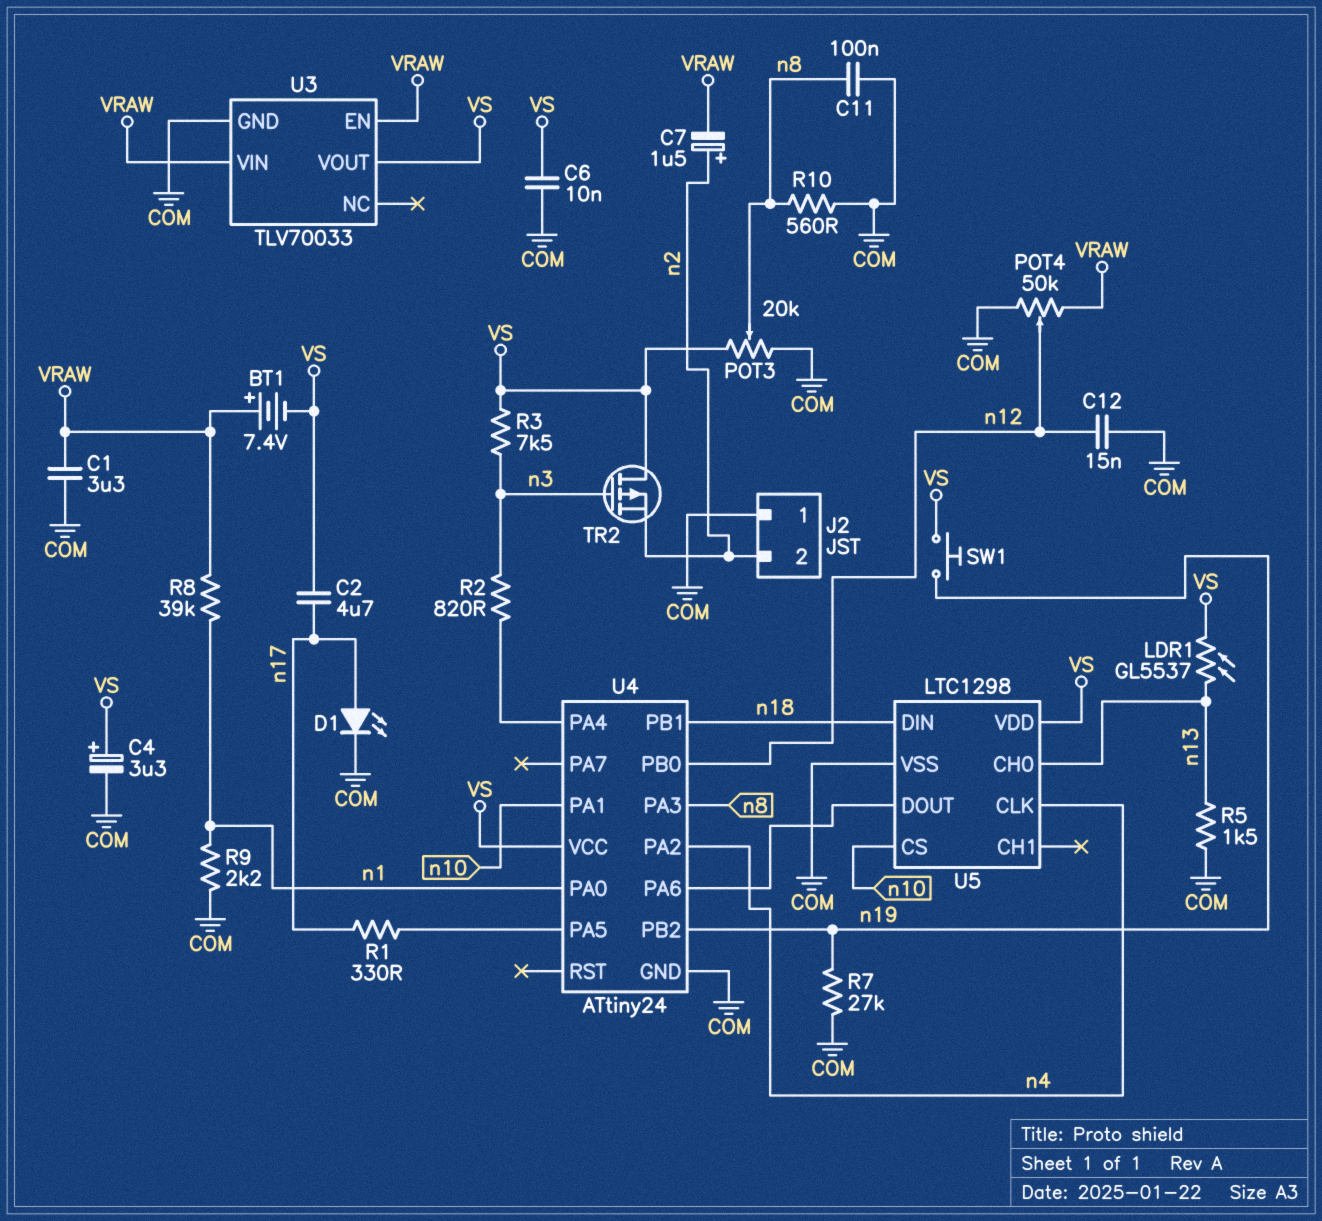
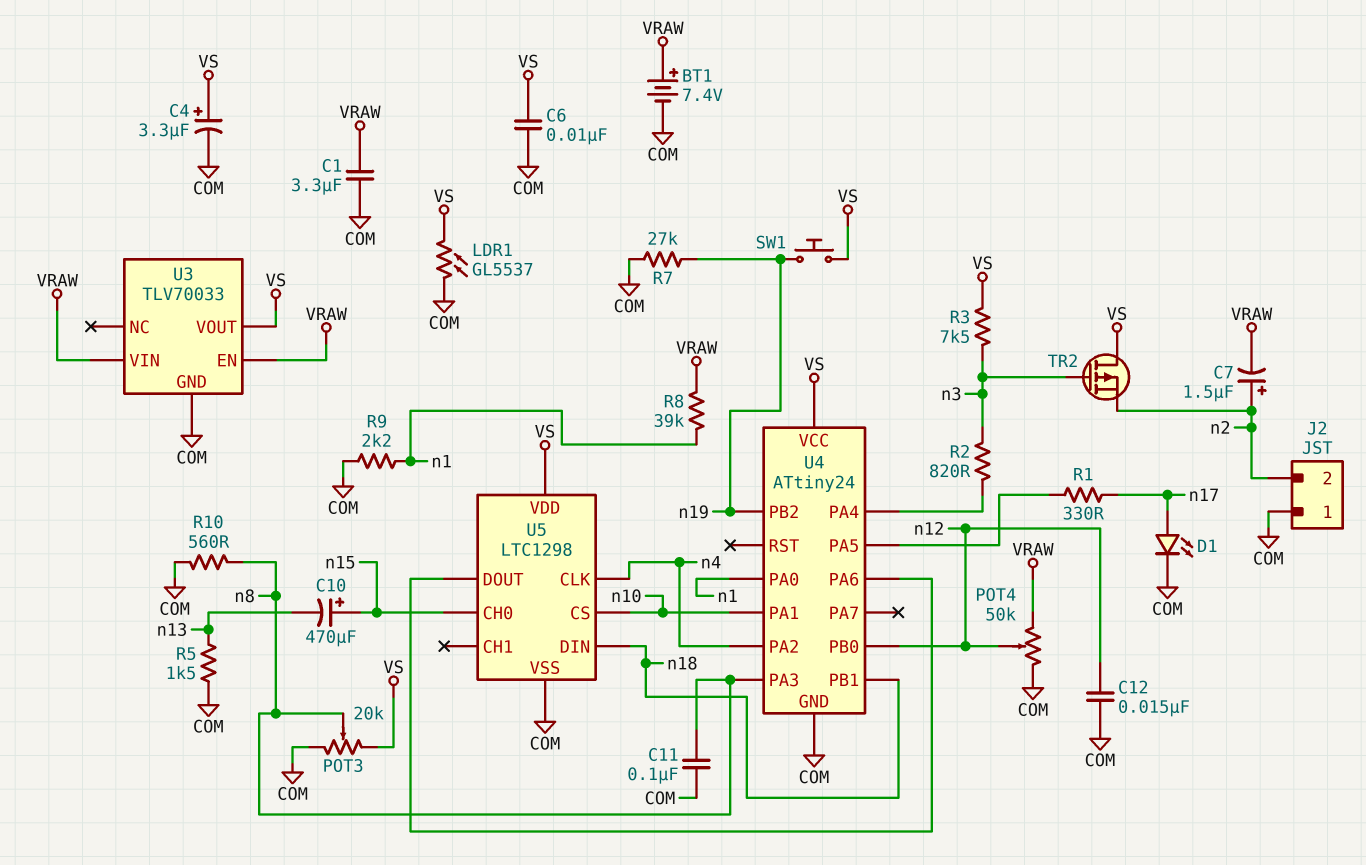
BT1: 7.4V (plus VRAW, minus VS) -> 7.4V (plus VRAW, minus COM)
C2: 4.7uF (VS, n17) -> none
C10: none -> 470uF (plus n15, minus n13)
LDR1: GL5537 (VS, n13) -> GL5537 (COM, VS)
U5 pin CH0: n13 -> n15

